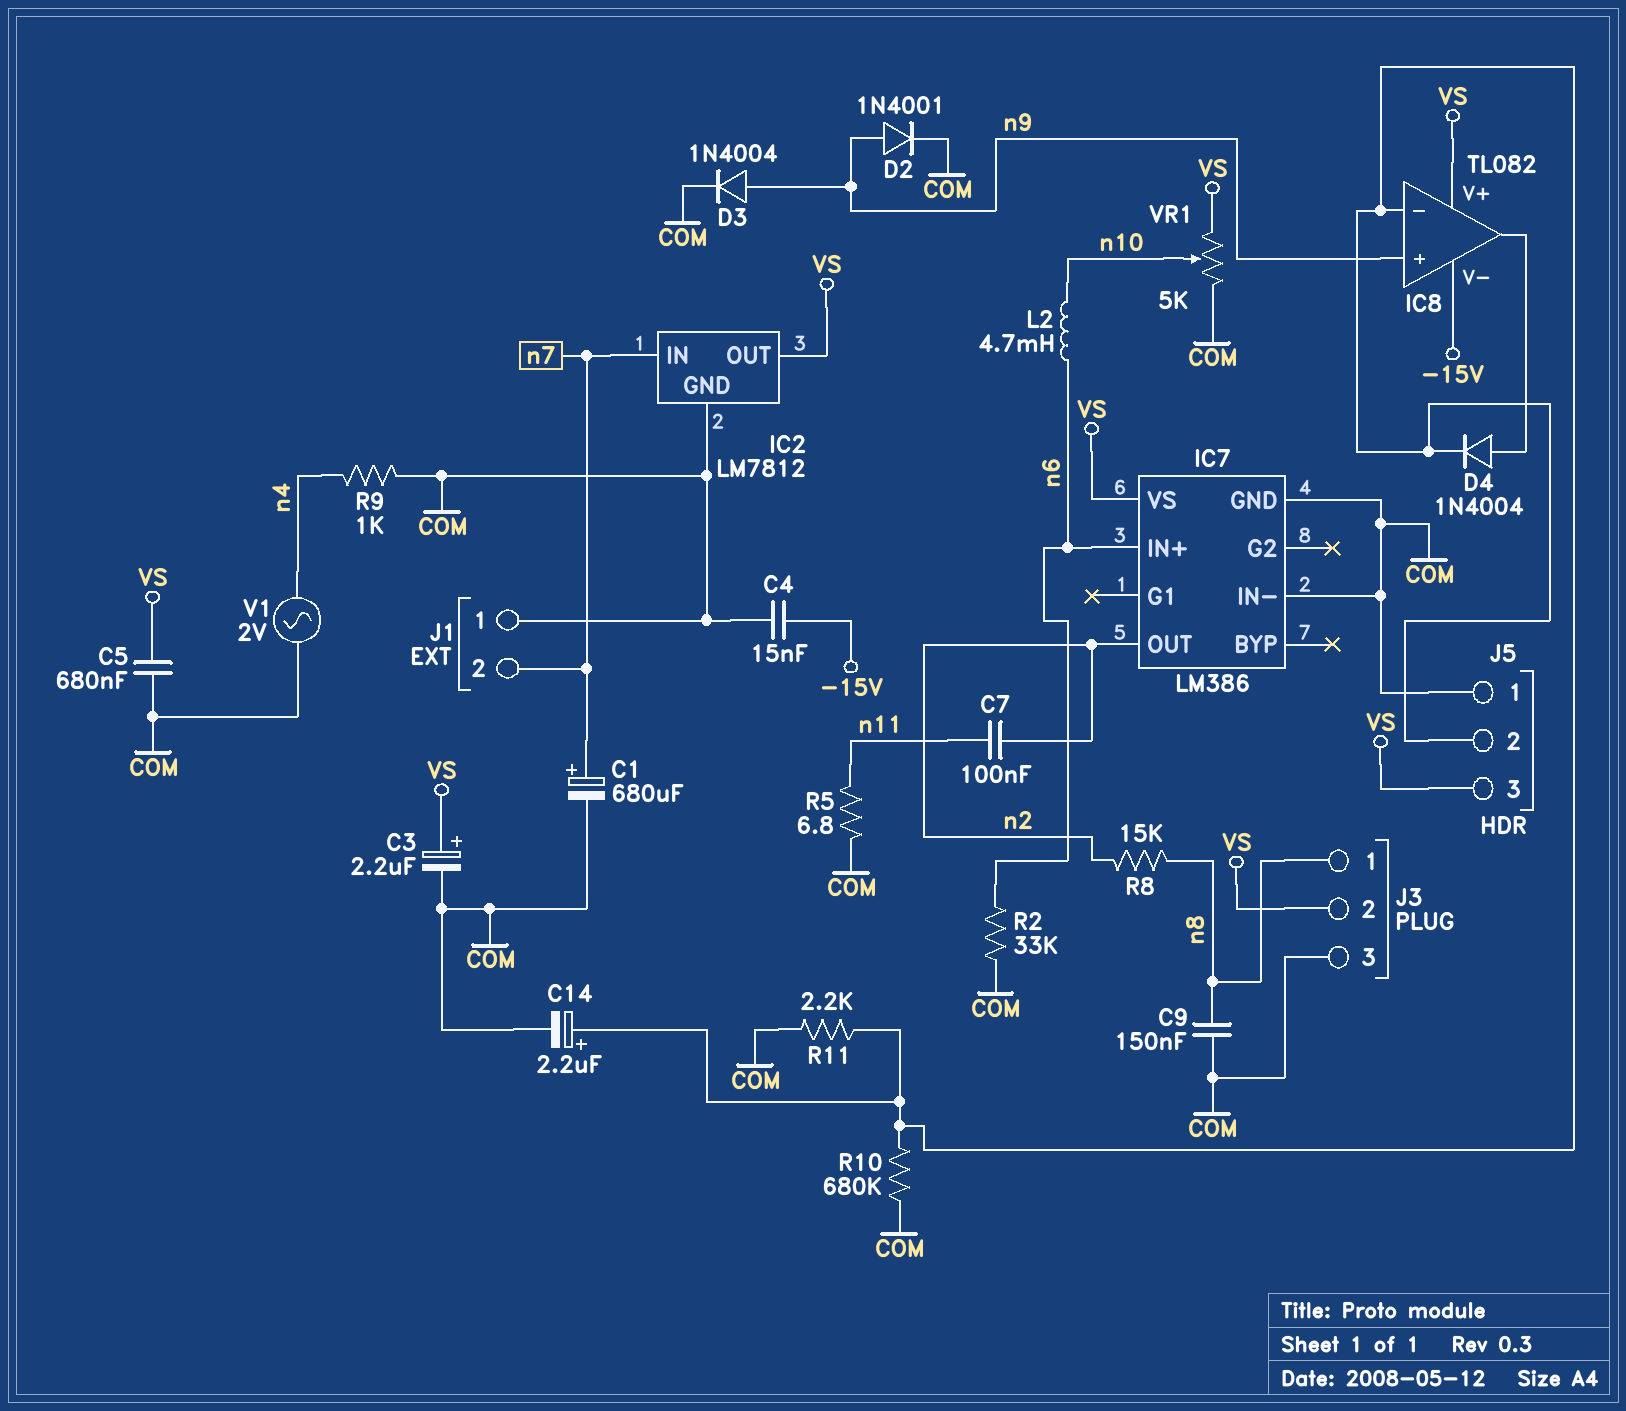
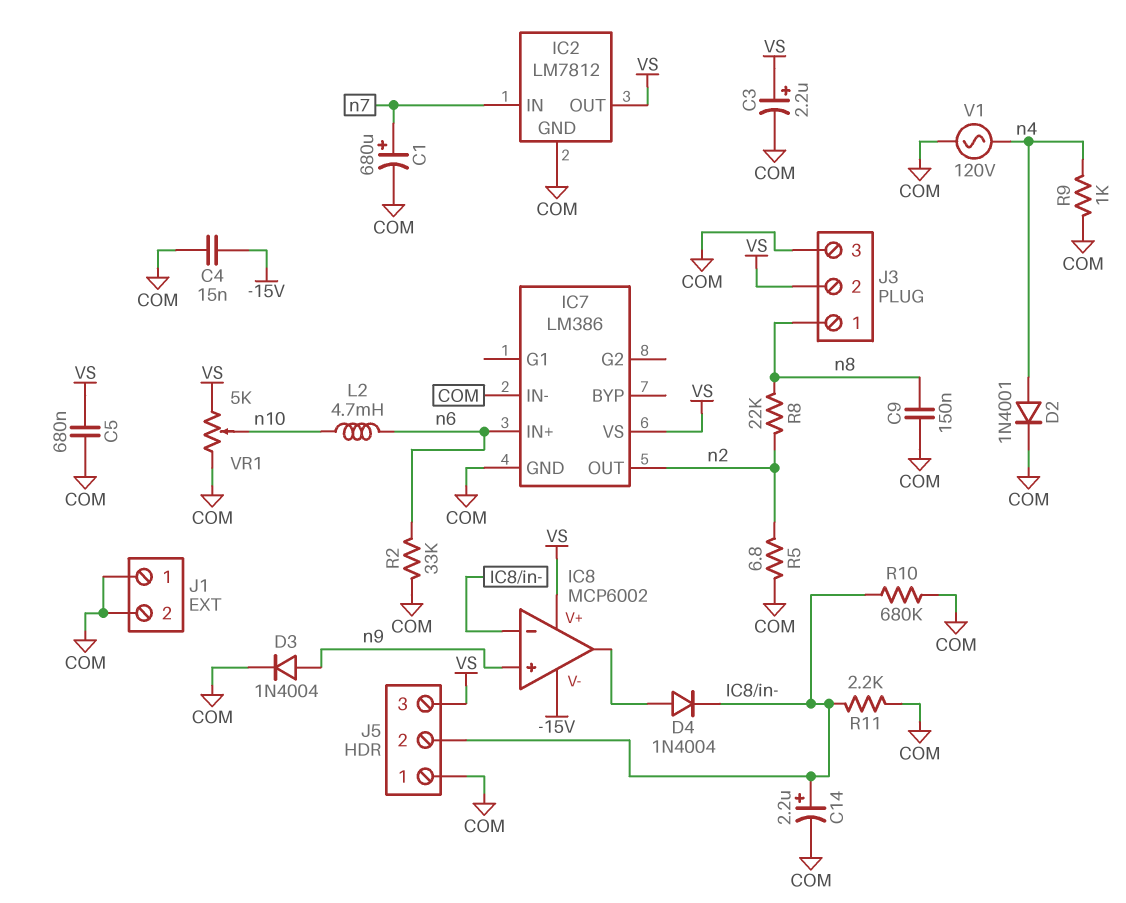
C7: 100nF (n2, n11) -> none
D2: diode 1N4001 (A n9, K COM) -> diode 1N4001 (A n4, K COM)
IC8: TL082 -> MCP6002
J1 pin 2: n7 -> COM
R5: 6.8 (COM, n11) -> 6.8 (COM, n2)
R8: 15k (n2, n8) -> 22k (n2, n8)
V1: AC 2V (COM, n4) -> AC 120V (COM, n4)

